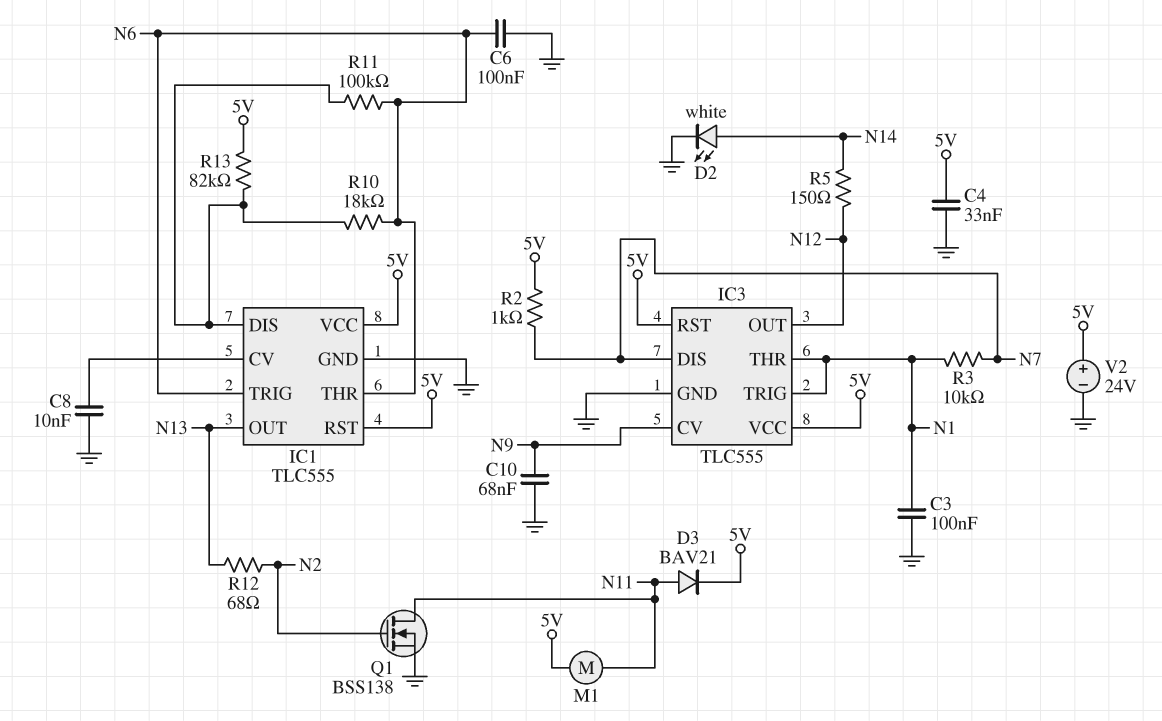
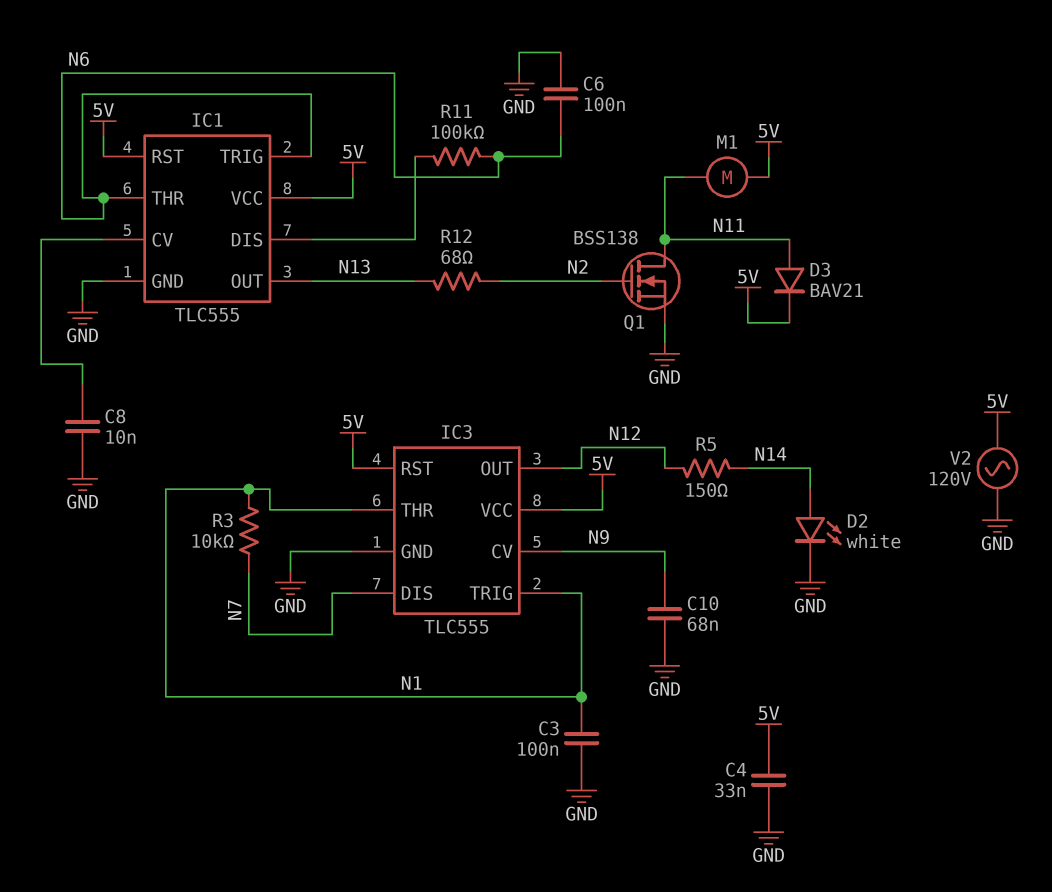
R2: 1k (5V, N7) -> none
R10: 18k (IC1/DIS, N6) -> none
R13: 82k (5V, IC1/DIS) -> none
V2: 24V (plus 5V, minus GND) -> AC 120V (5V, GND)

